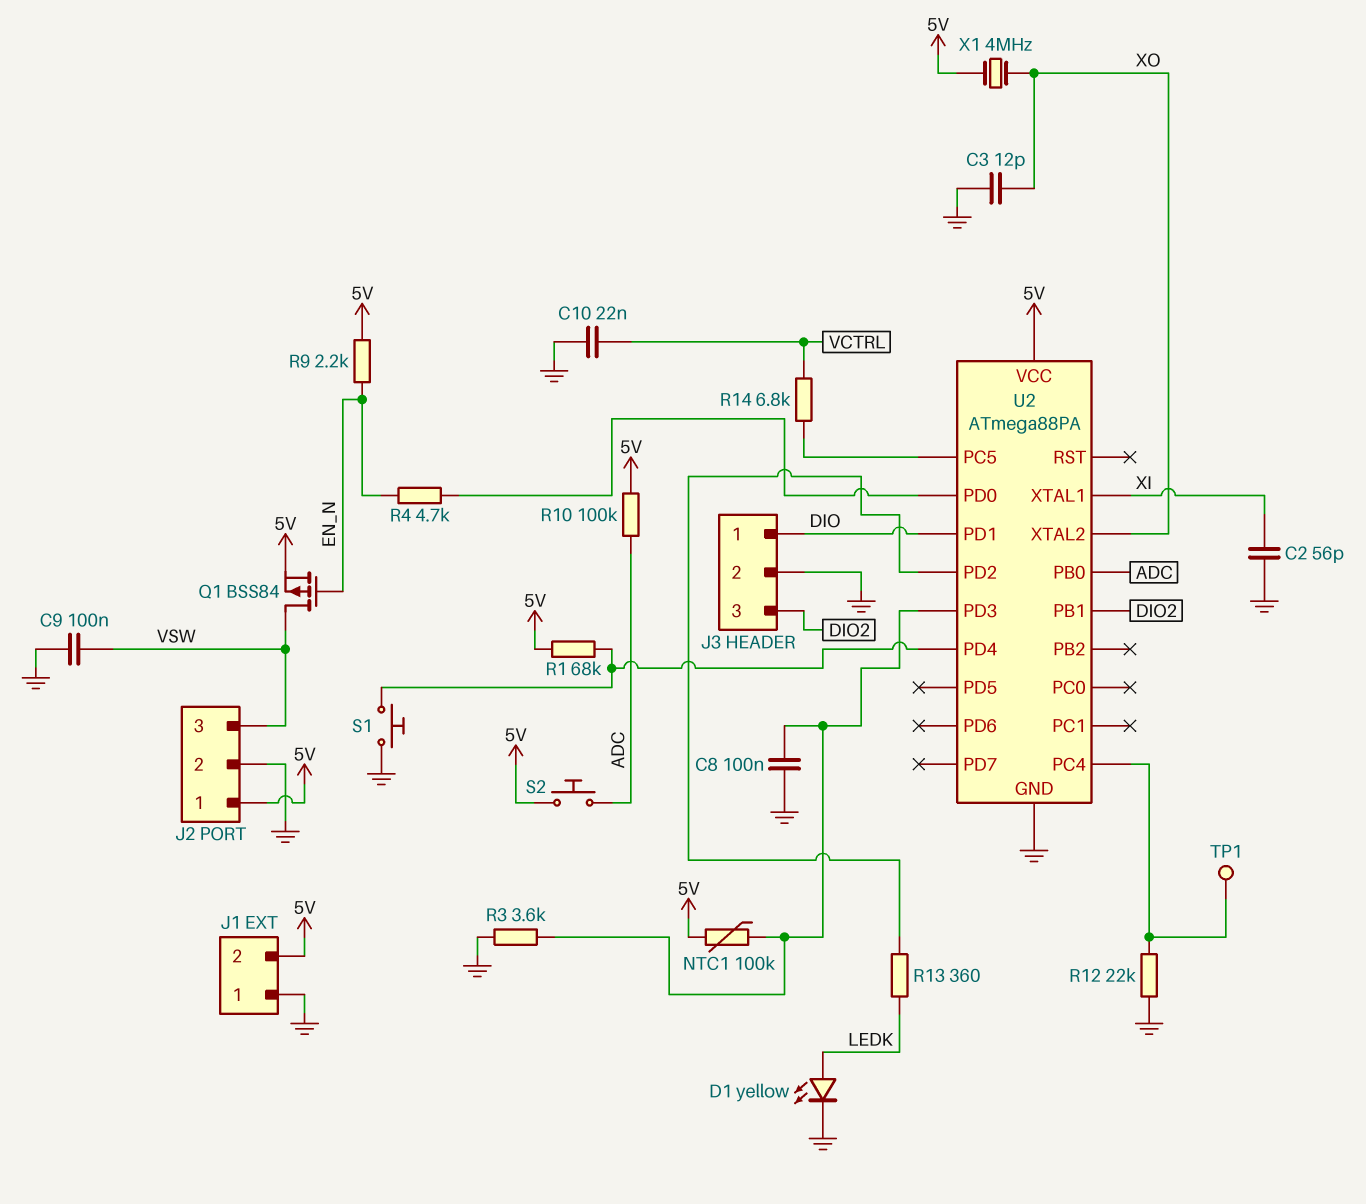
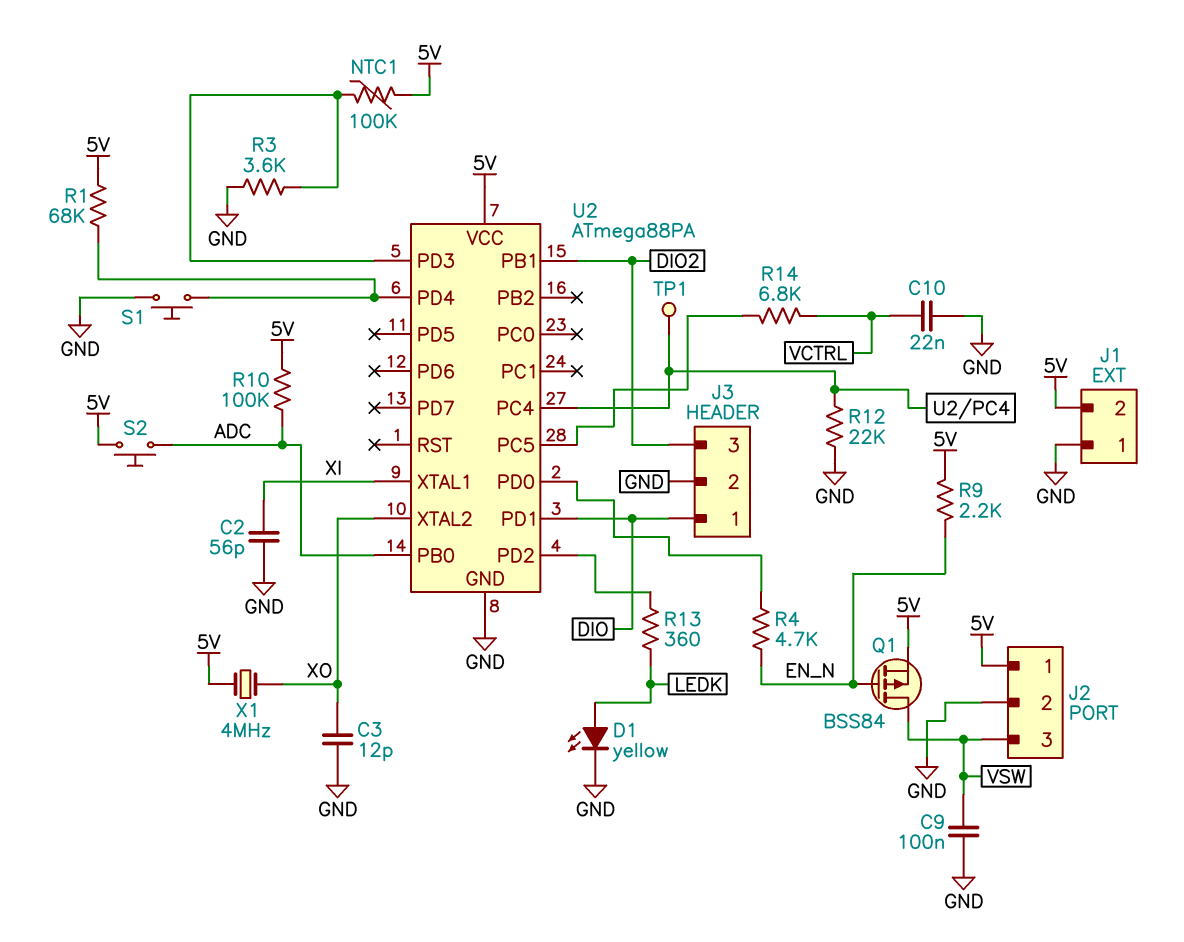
C8: 100nF (GND, U2/PD3) -> none

